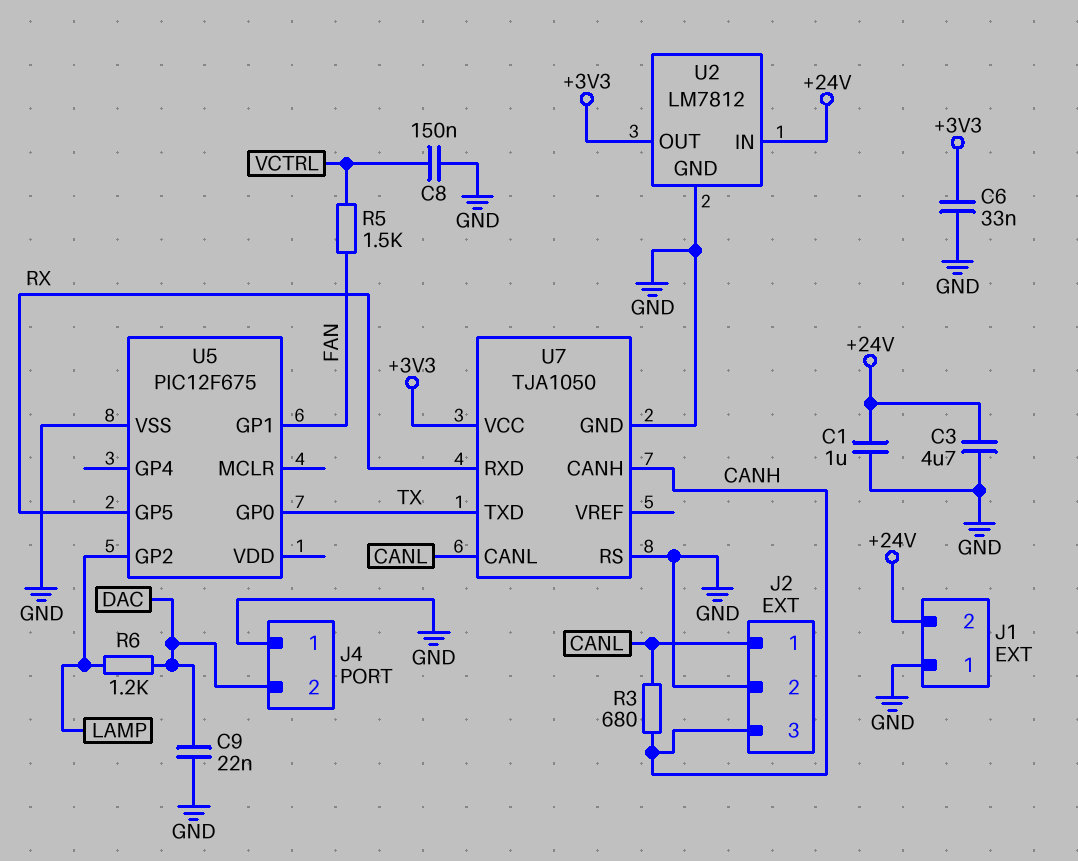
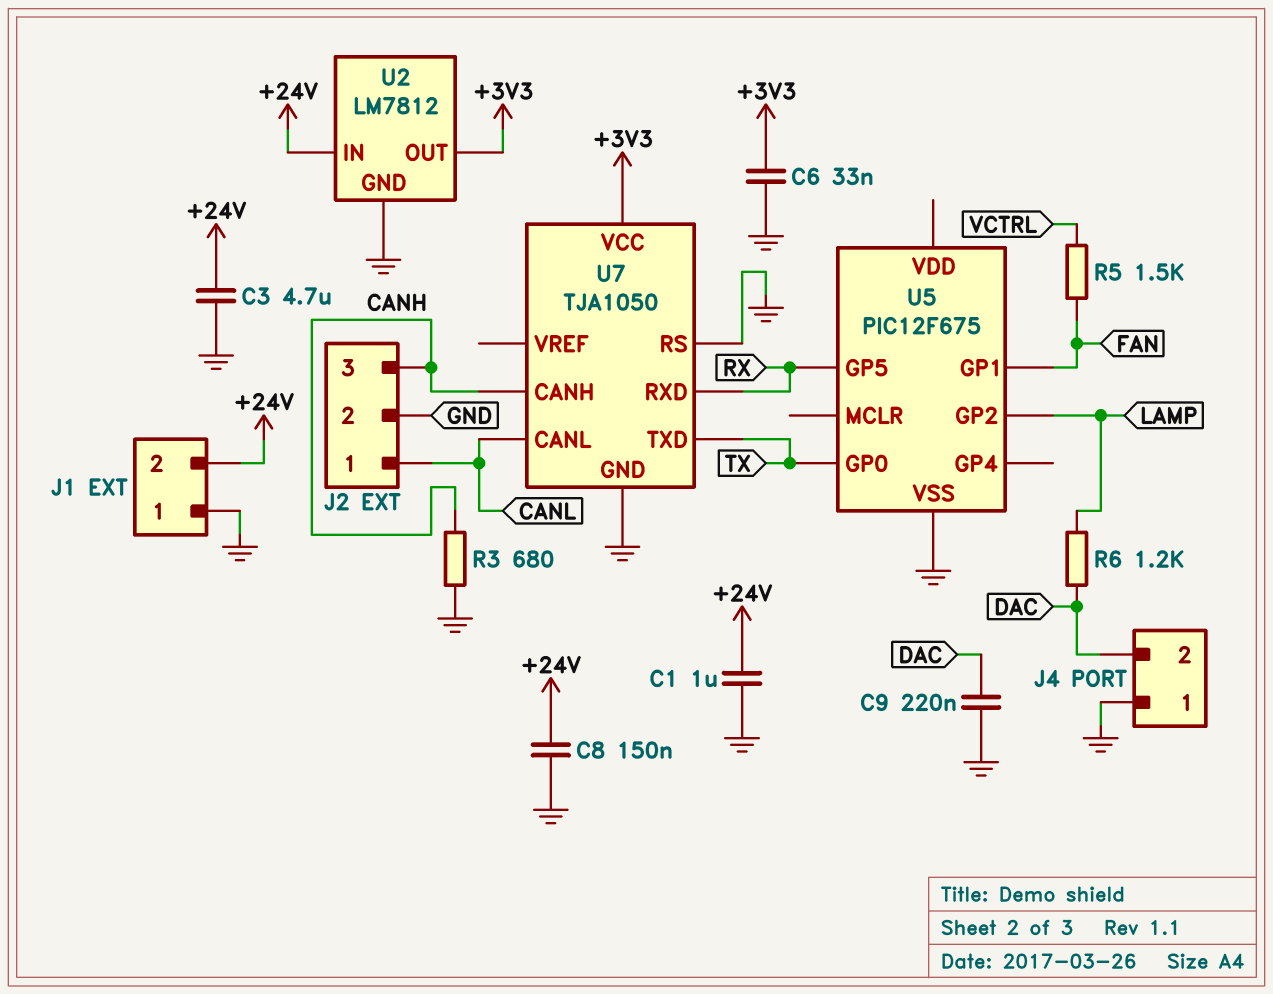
C8: 150nF (GND, VCTRL) -> 150nF (+24V, GND)
C9: 22nF (DAC, GND) -> 220nF (DAC, GND)
R3: 680 (CANH, CANL) -> 680 (CANH, GND)

